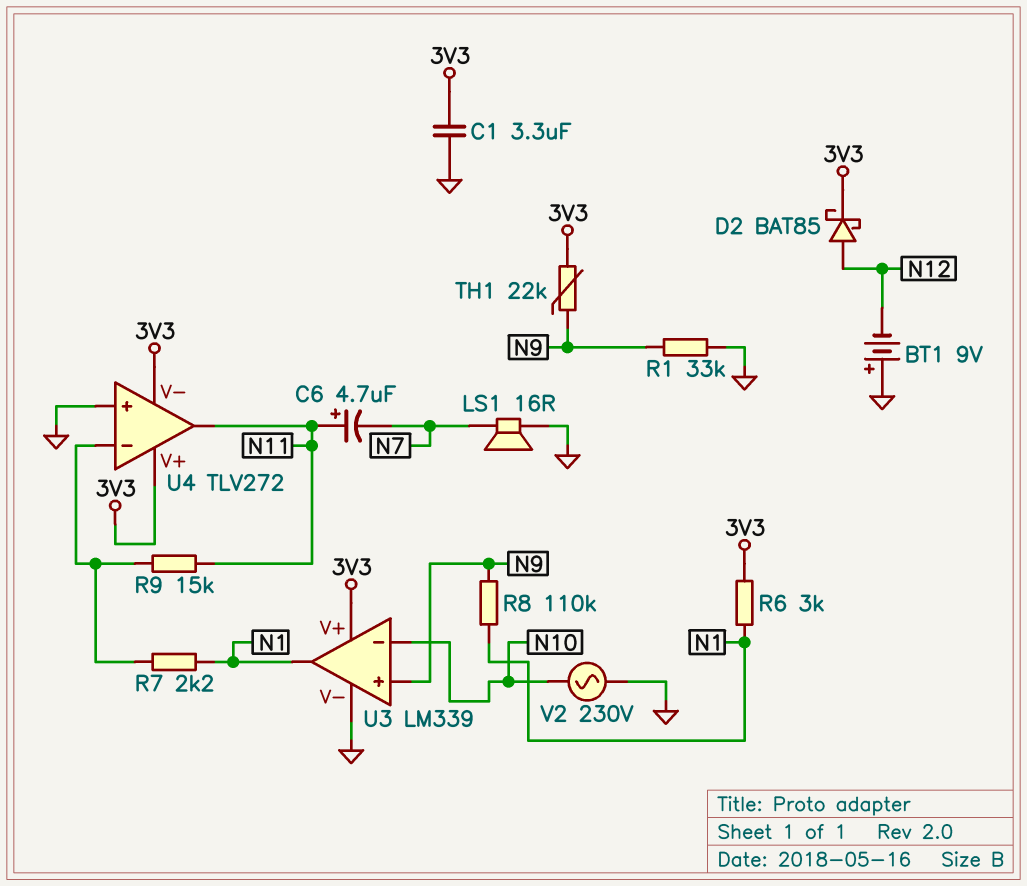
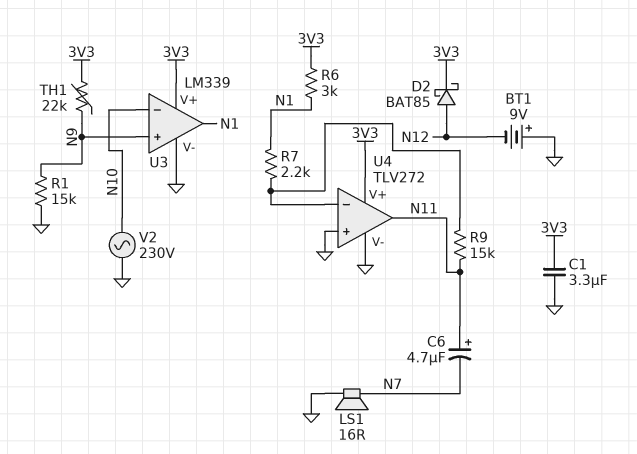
R1: 33k (GND, N9) -> 15k (GND, N9)
R8: 110k (N1, N9) -> none
U4 pin V-: 3V3 -> GND

